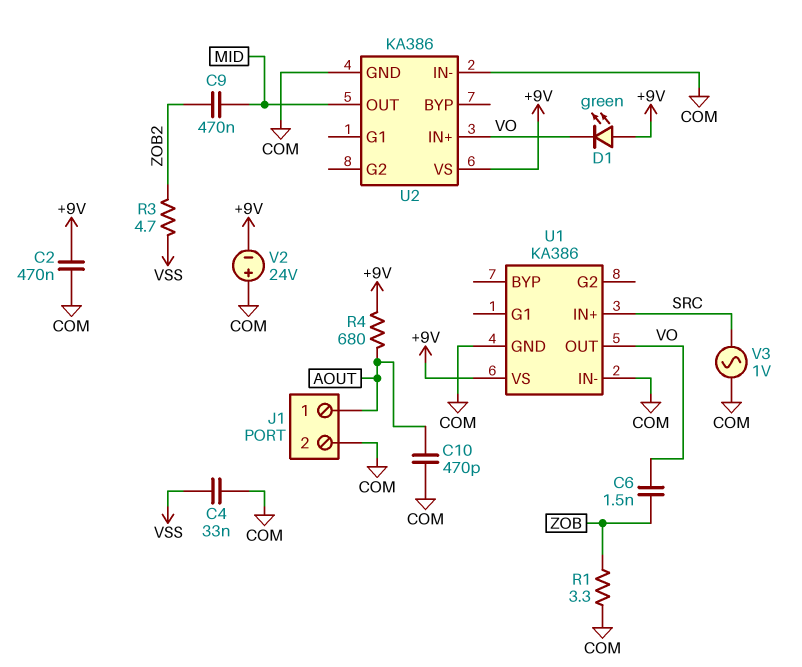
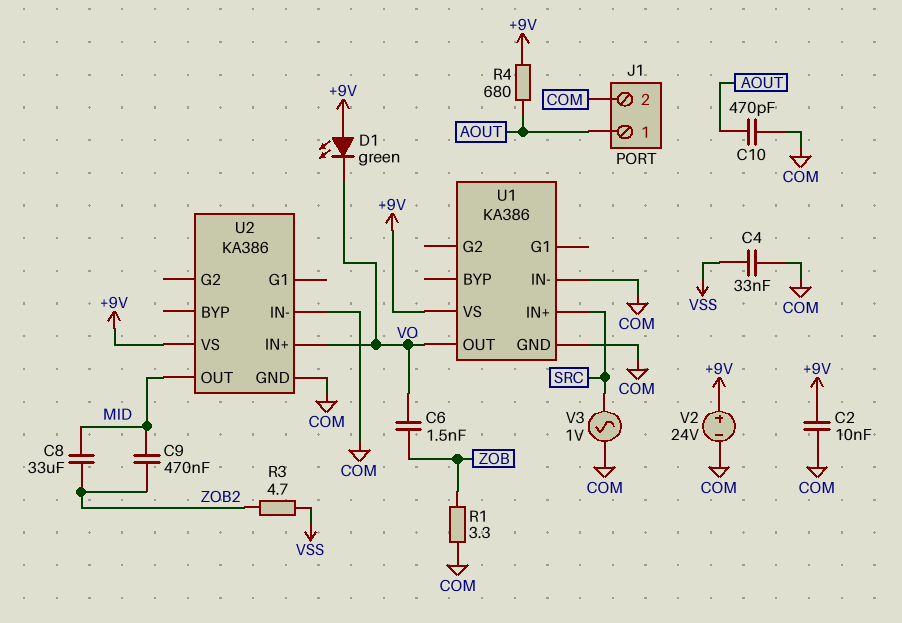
C2: 470nF (+9V, COM) -> 10nF (+9V, COM)
C8: none -> 33uF (MID, ZOB2)
V2: 24V (plus COM, minus +9V) -> 24V (plus +9V, minus COM)

